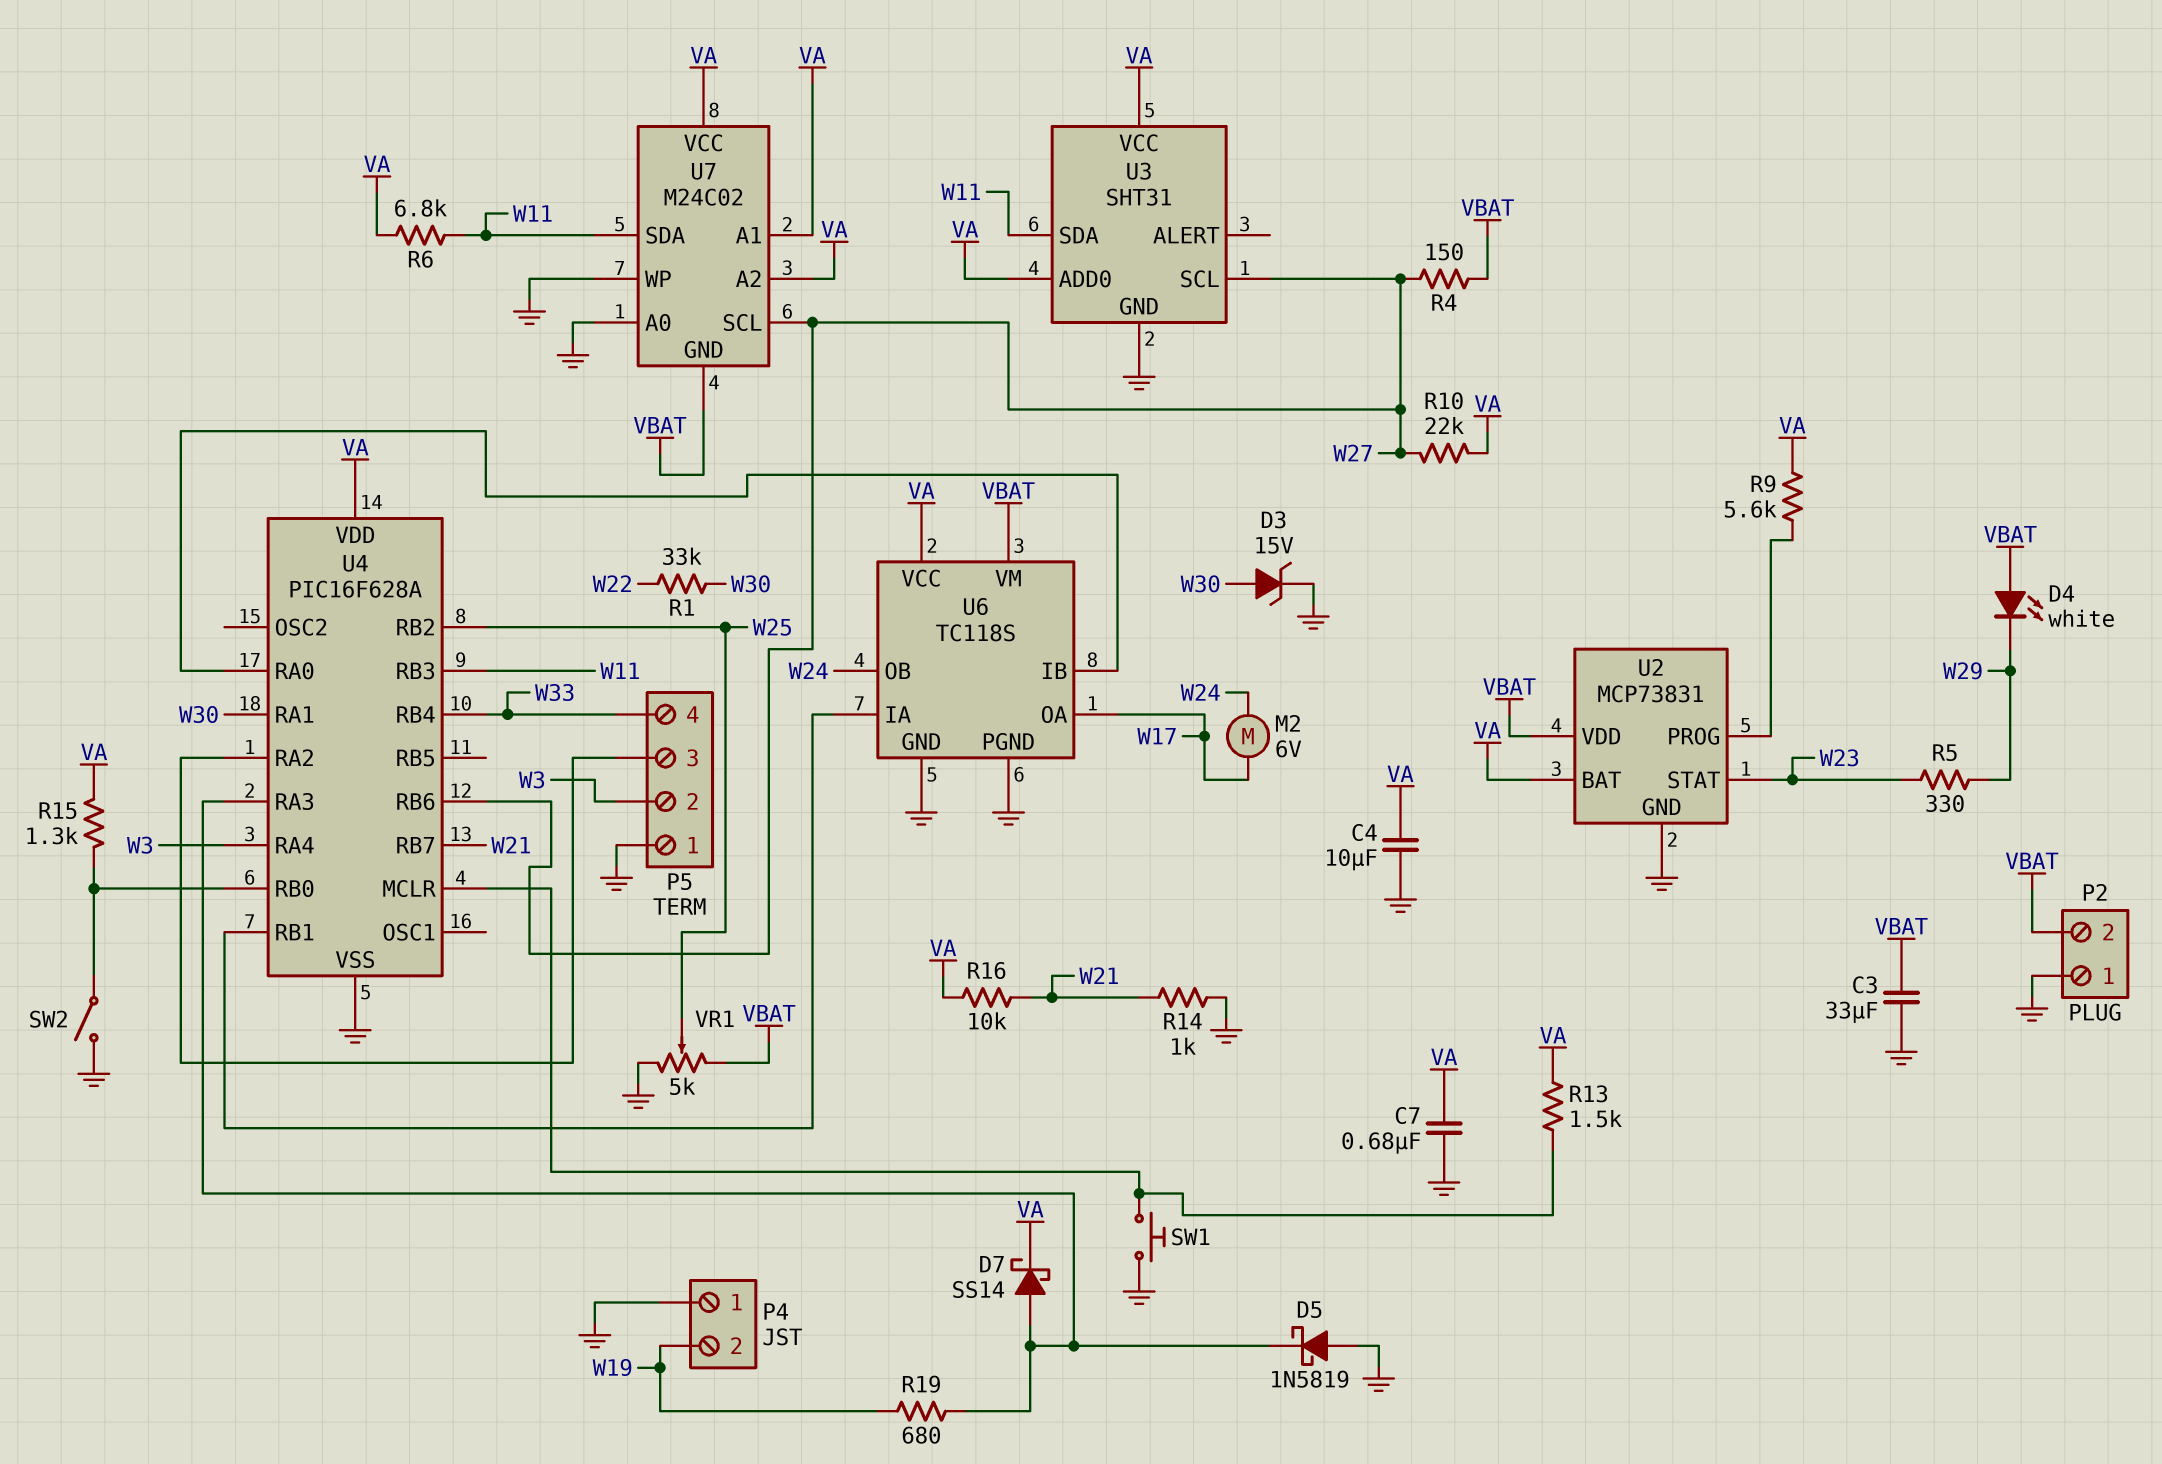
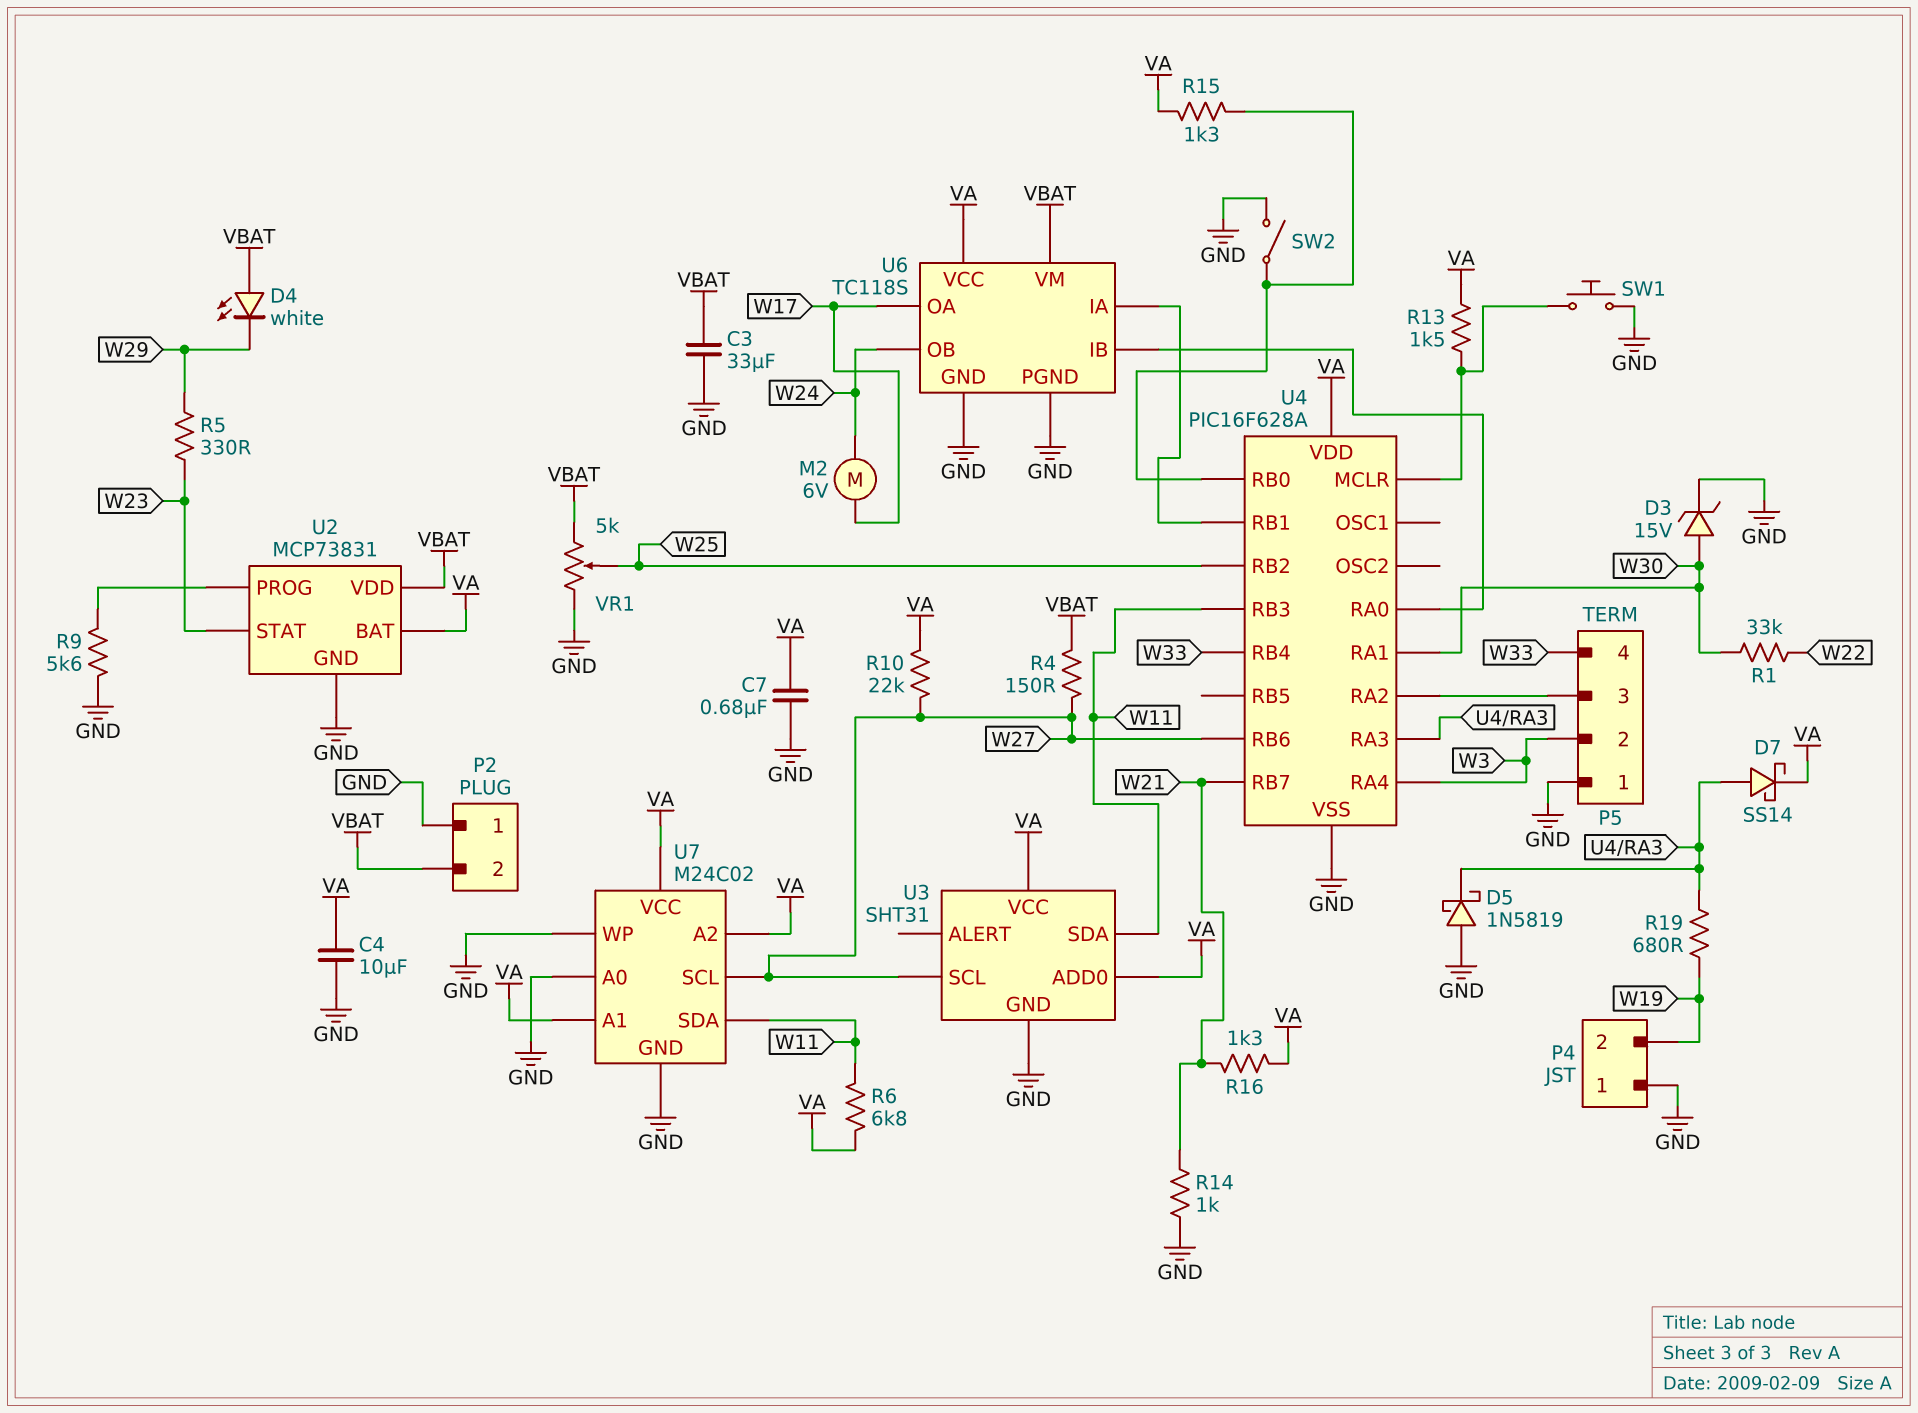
R9: 5.6k (U2/PROG, VA) -> 5.6k (GND, U2/PROG)
R16: 10k (VA, W21) -> 1.3k (VA, W21)
U7 pin GND: VBAT -> GND

